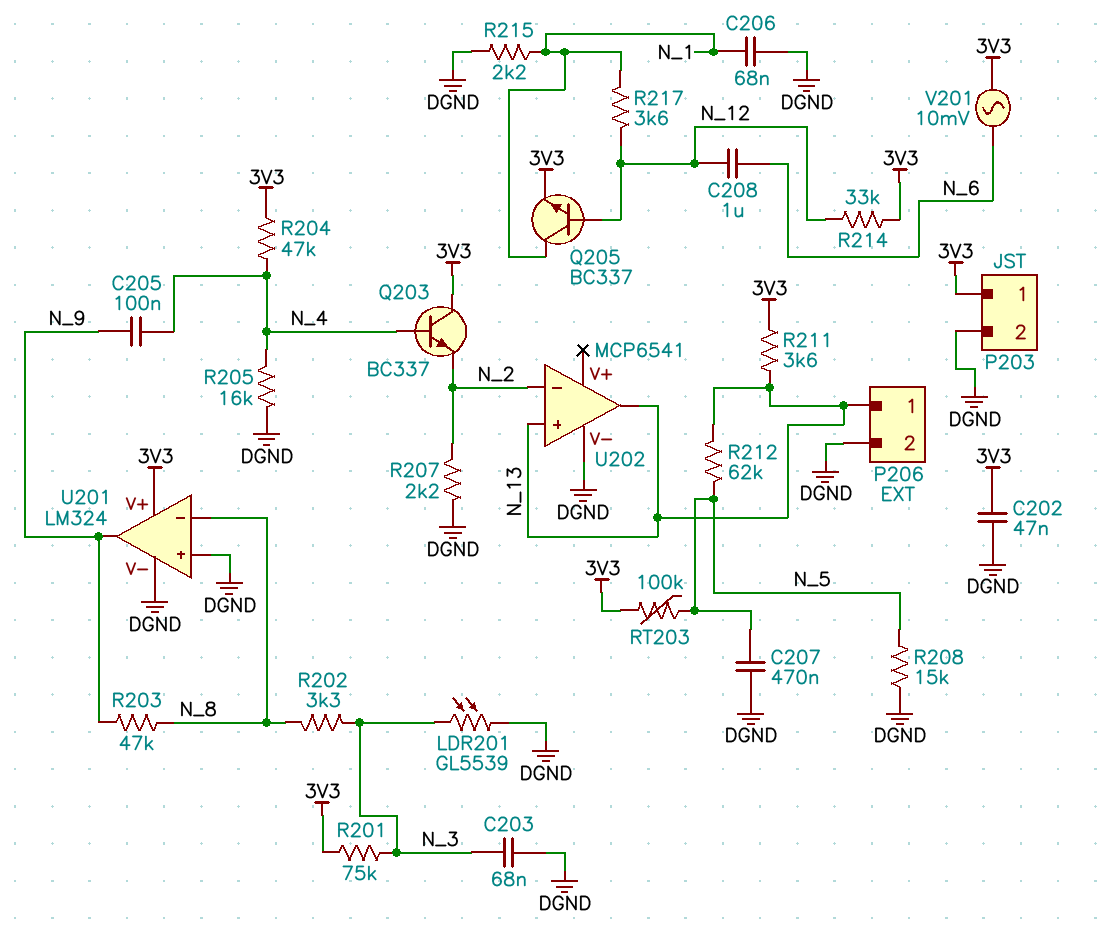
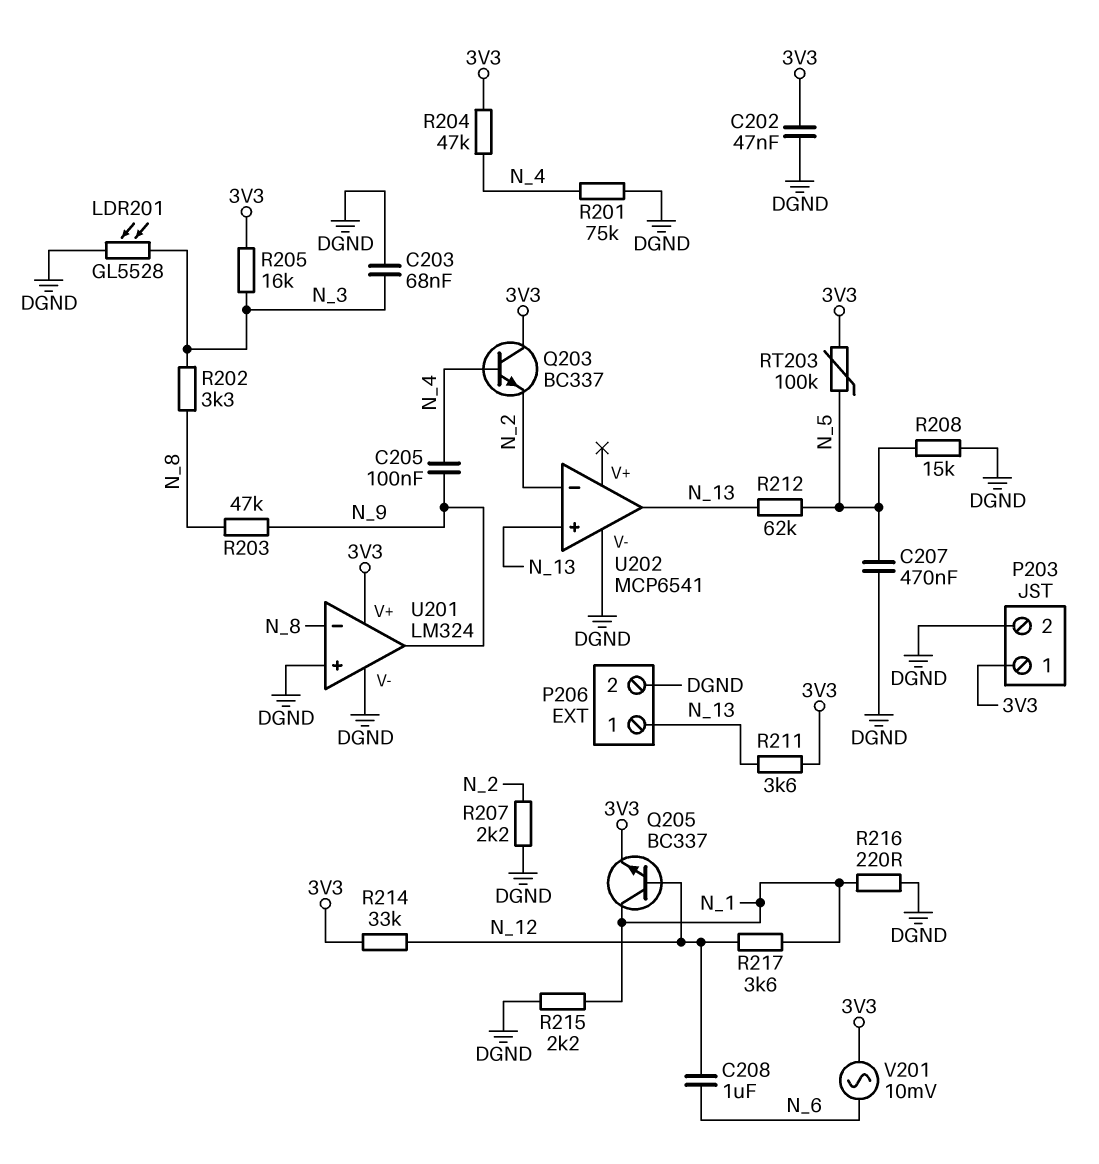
C206: 68nF (DGND, N_1) -> none
LDR201: GL5539 (DGND, N_3) -> GL5528 (DGND, N_3)
R201: 75k (3V3, N_3) -> 75k (DGND, N_4)
R205: 16k (DGND, N_4) -> 16k (3V3, N_3)
R216: none -> 220 (DGND, N_1)

